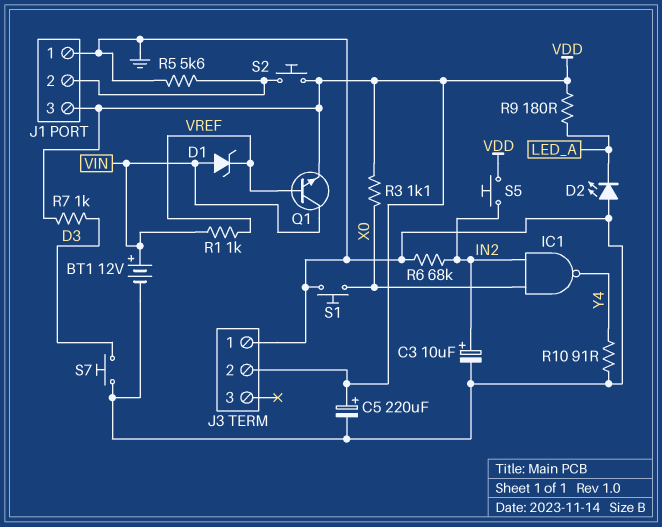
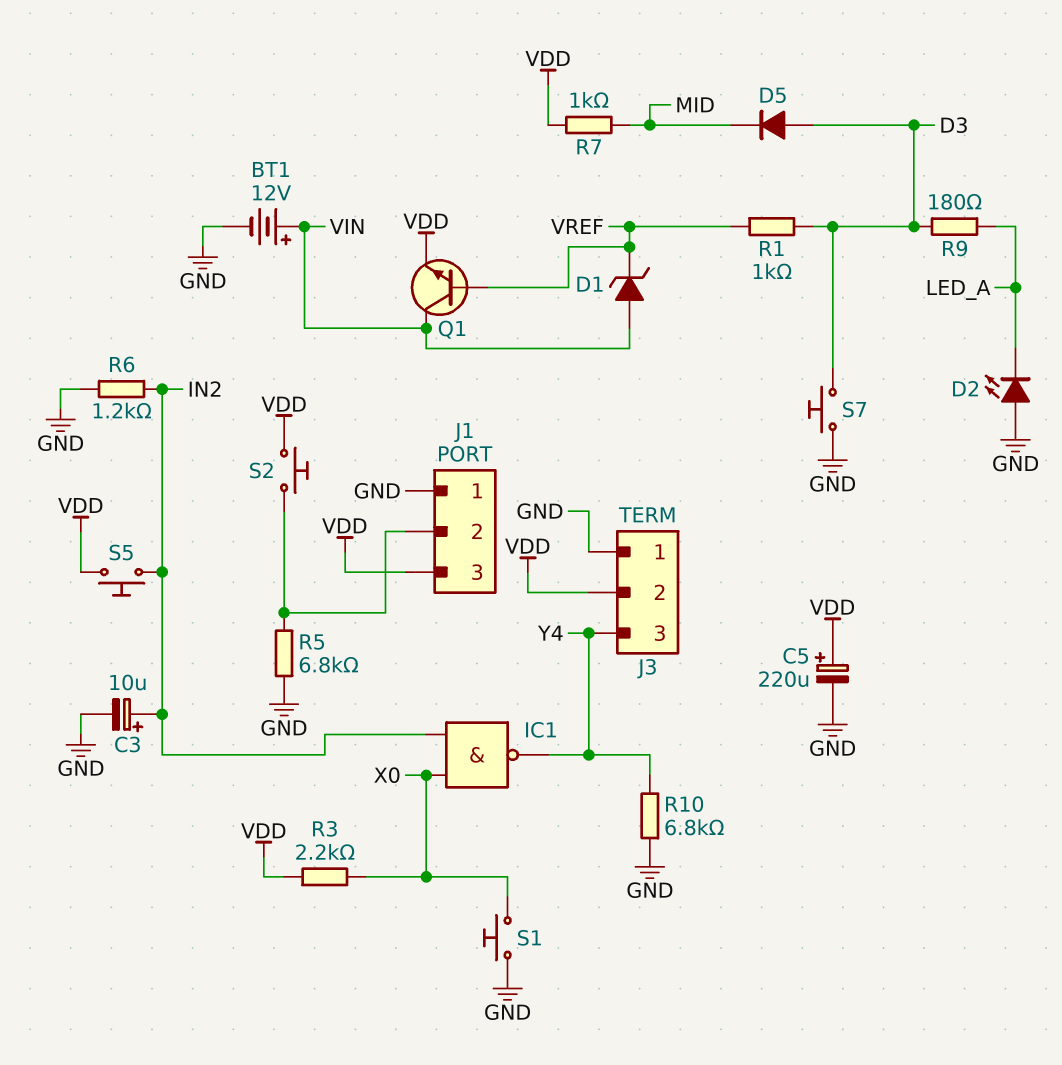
D5: none -> diode (A D3, K MID)
J3 pin 3: none -> Y4
R1: 1k (VIN, VREF) -> 1k (D3, VREF)
R3: 1.1k (VDD, X0) -> 2.2k (VDD, X0)
R5: 5.6k (GND, J1/2) -> 6.8k (GND, J1/2)
R6: 68k (GND, IN2) -> 1.2k (GND, IN2)
R7: 1k (D3, VDD) -> 1k (MID, VDD)
R9: 180 (LED_A, VDD) -> 180 (D3, LED_A)
R10: 91 (GND, Y4) -> 6.8k (GND, Y4)

